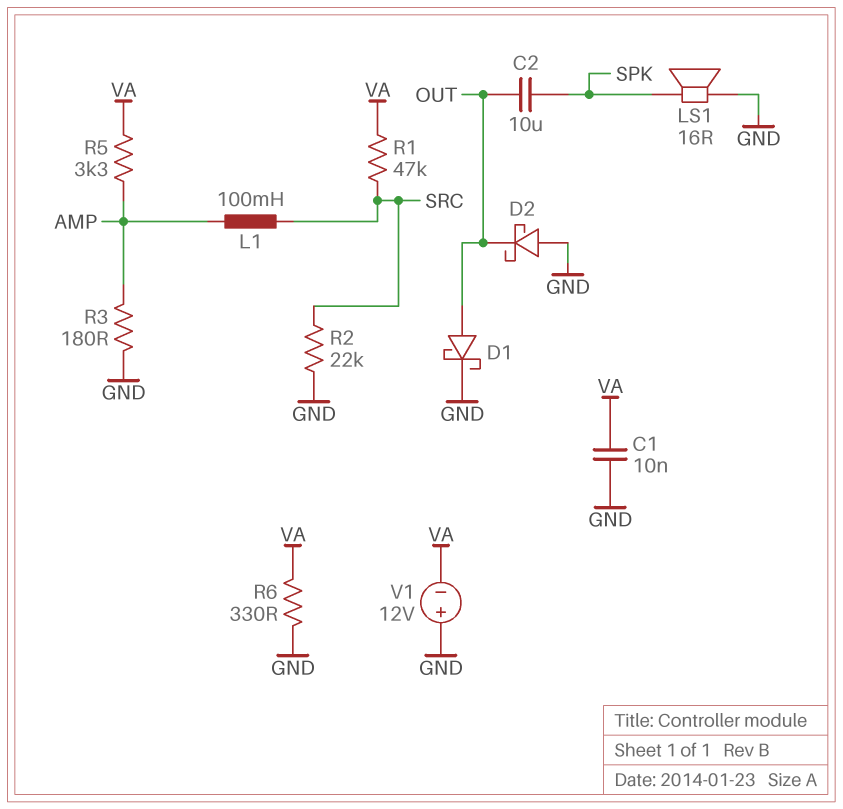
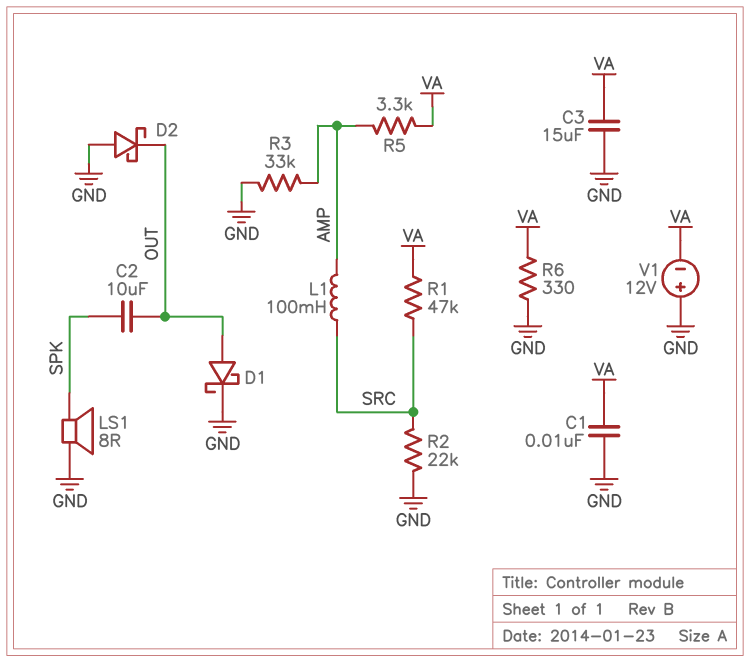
C3: none -> 15uF (GND, VA)
LS1: speaker 16R (GND, SPK) -> speaker 8R (GND, SPK)
R3: 180 (AMP, GND) -> 33k (AMP, GND)

